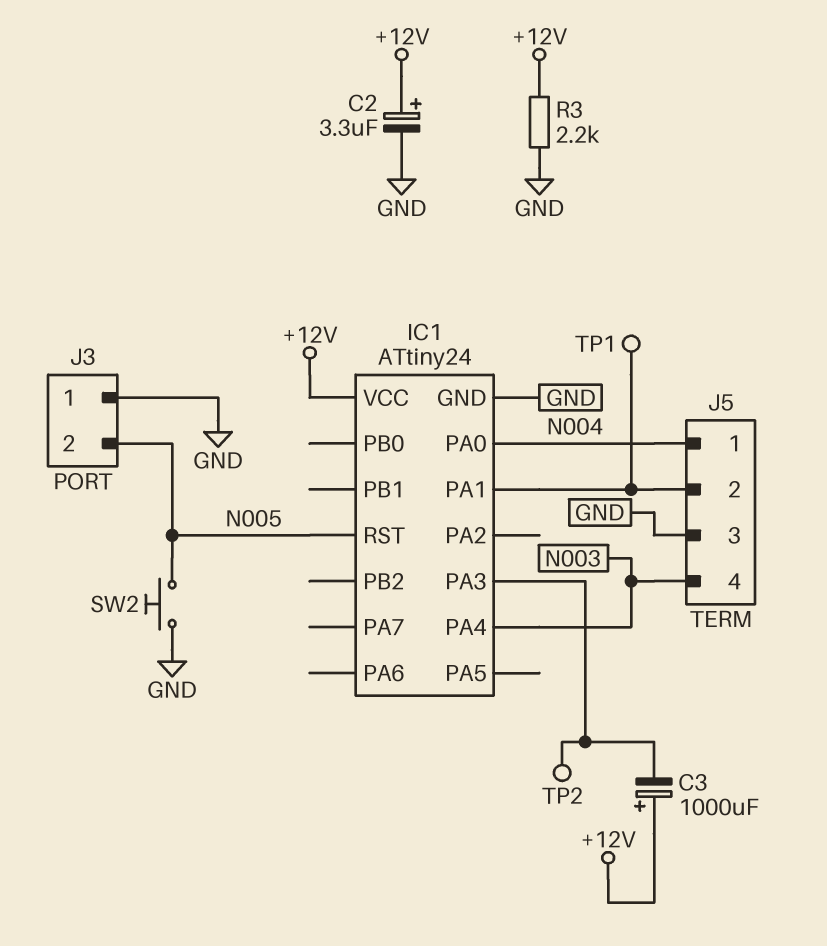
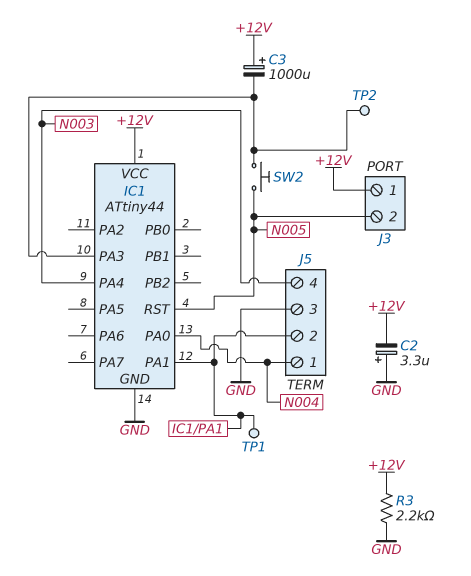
C2: 3.3uF (plus +12V, minus GND) -> 3.3uF (plus GND, minus +12V)
IC1: ATtiny24 -> ATtiny44
J3 pin 1: GND -> +12V
SW2: button (GND, N005) -> button (IC1/PA3, N005)

